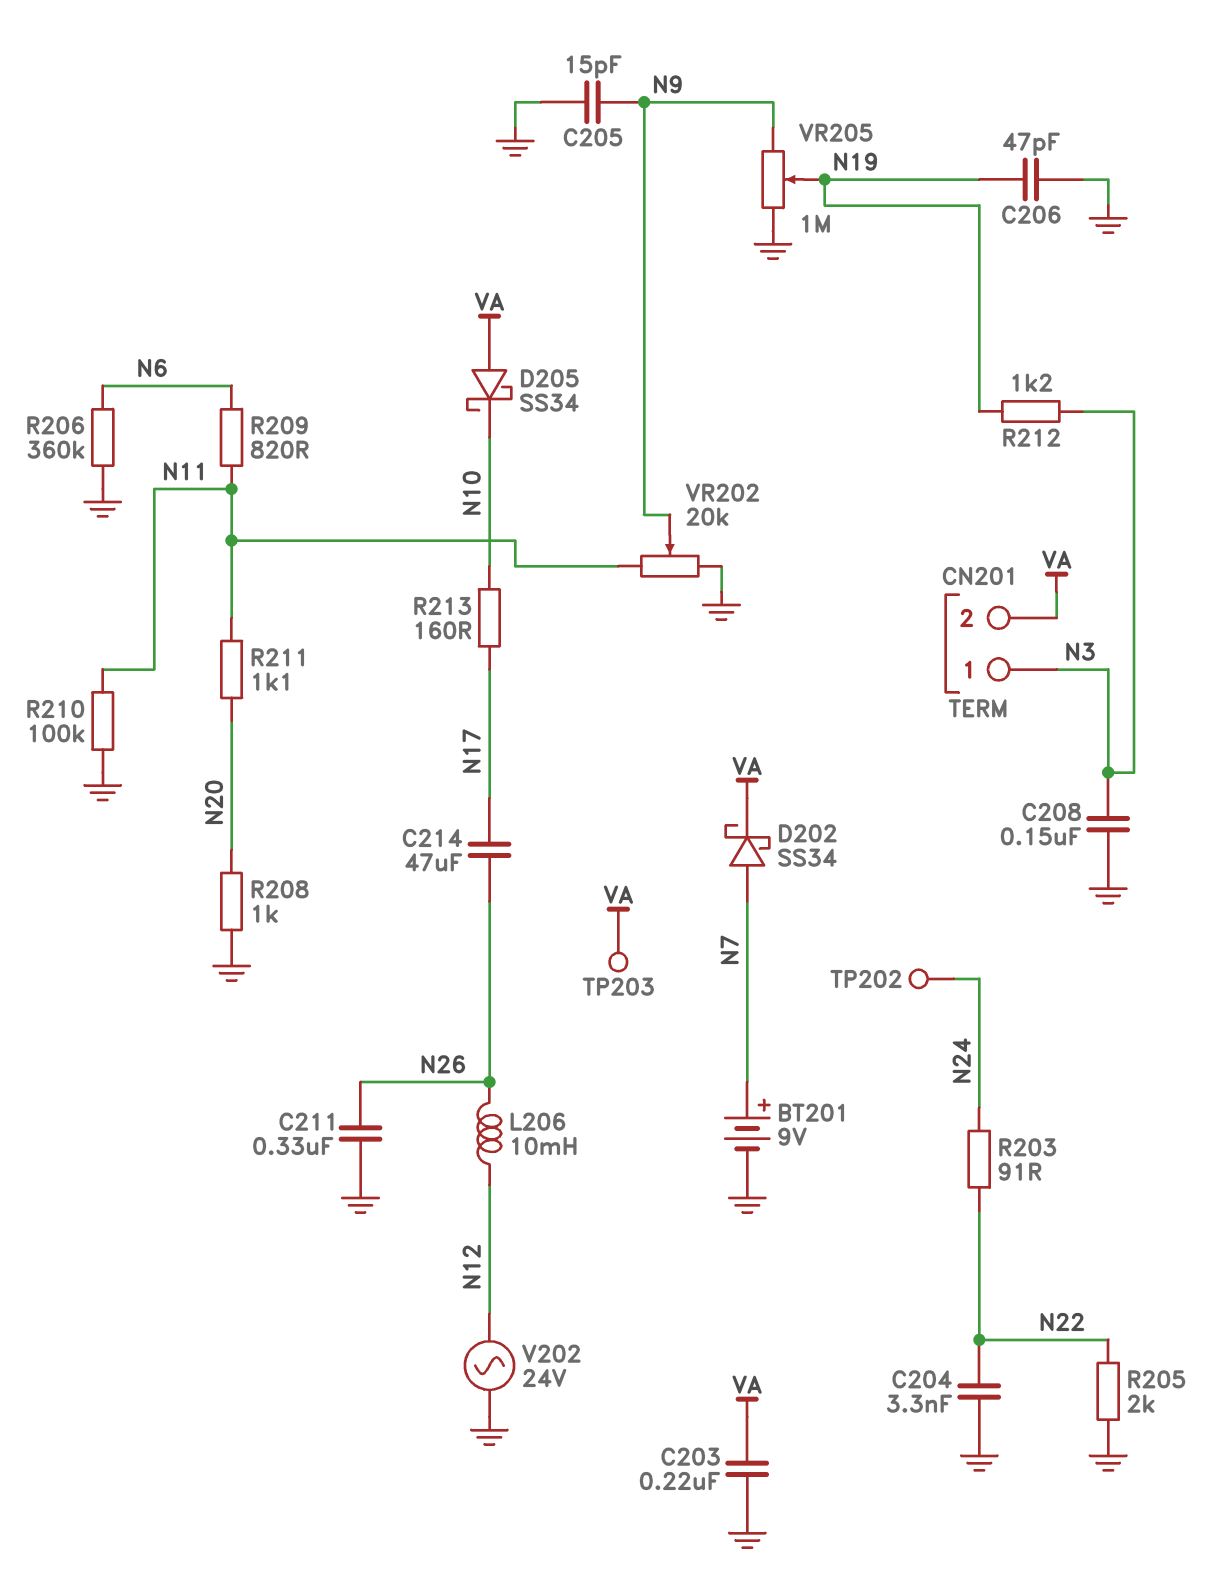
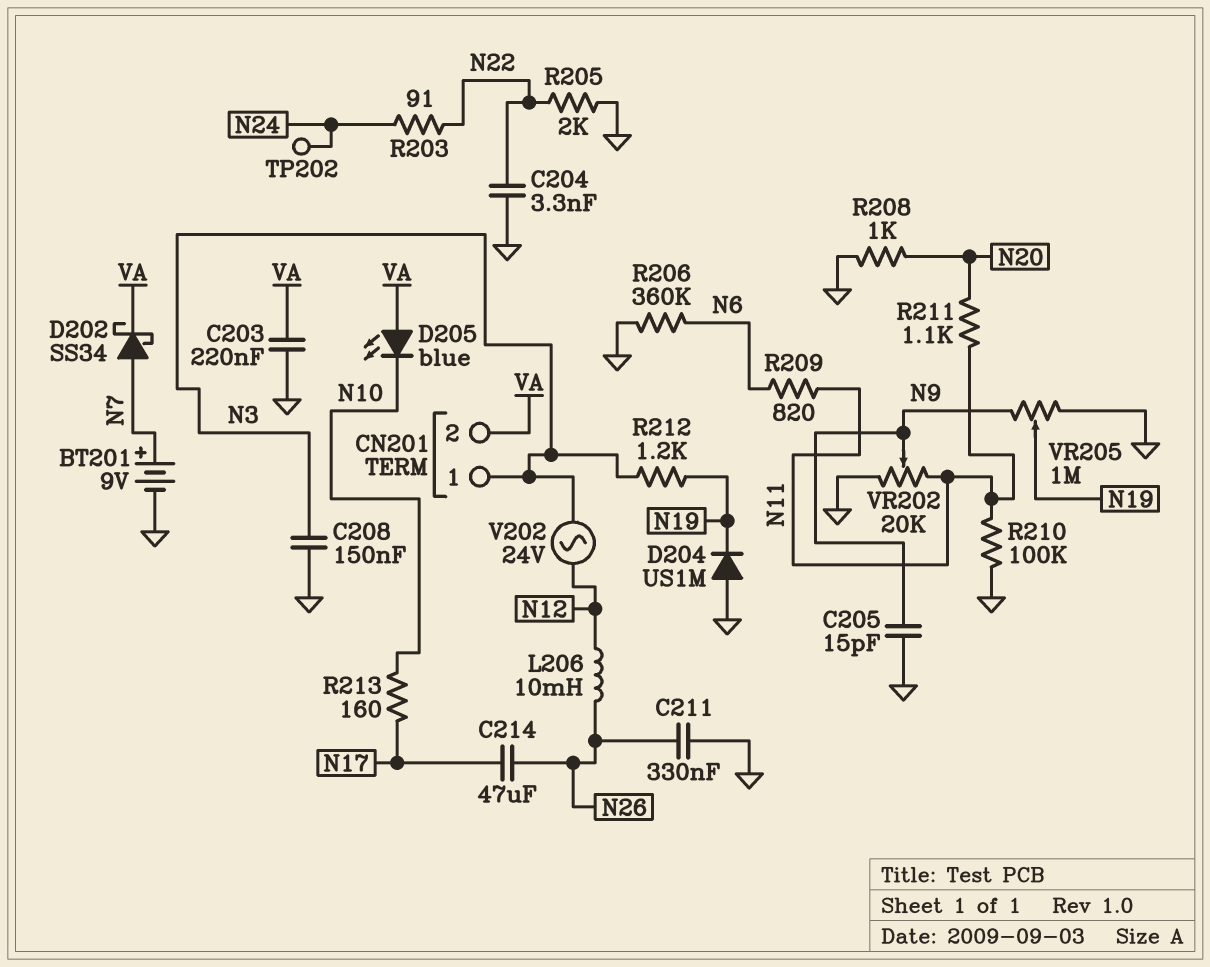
C206: 47pF (GND, N19) -> none
D204: none -> diode US1M (A GND, K N19)
D205: schottky SS34 (A VA, K N10) -> LED blue (A VA, K N10)
TP203: test point (VA) -> none
V202: AC 24V (GND, N12) -> AC 24V (N3, N12)

